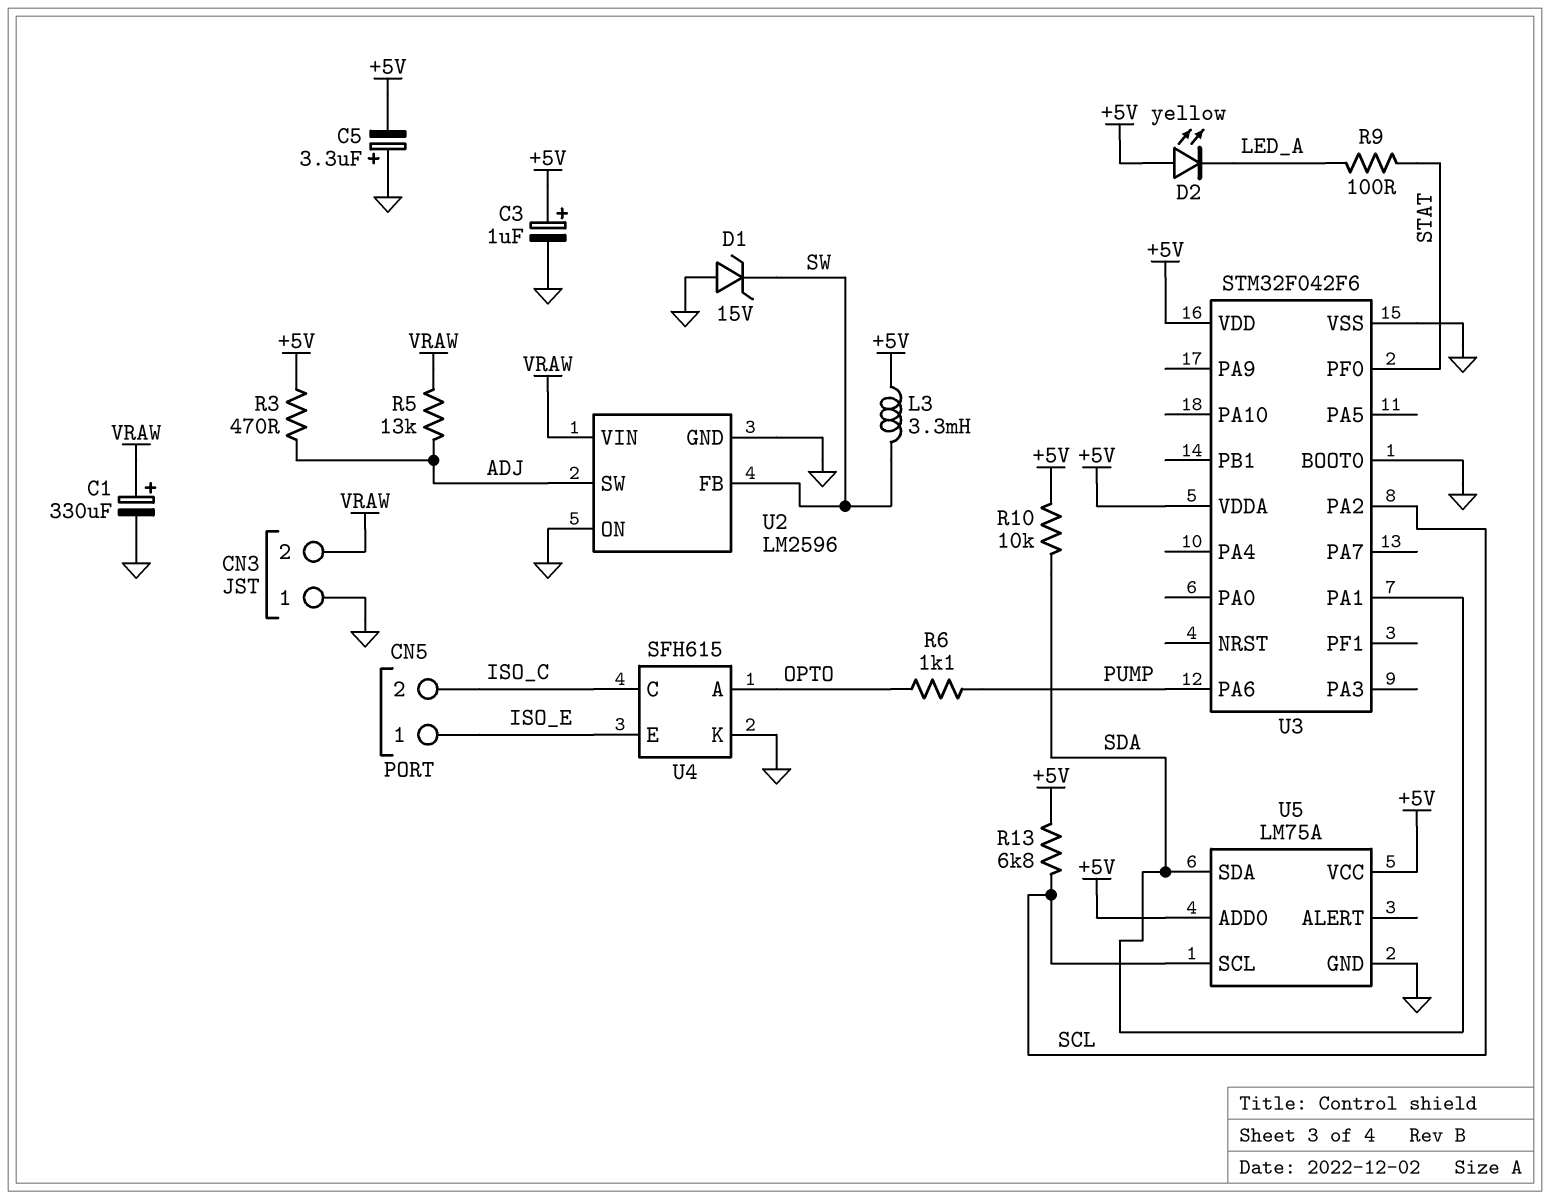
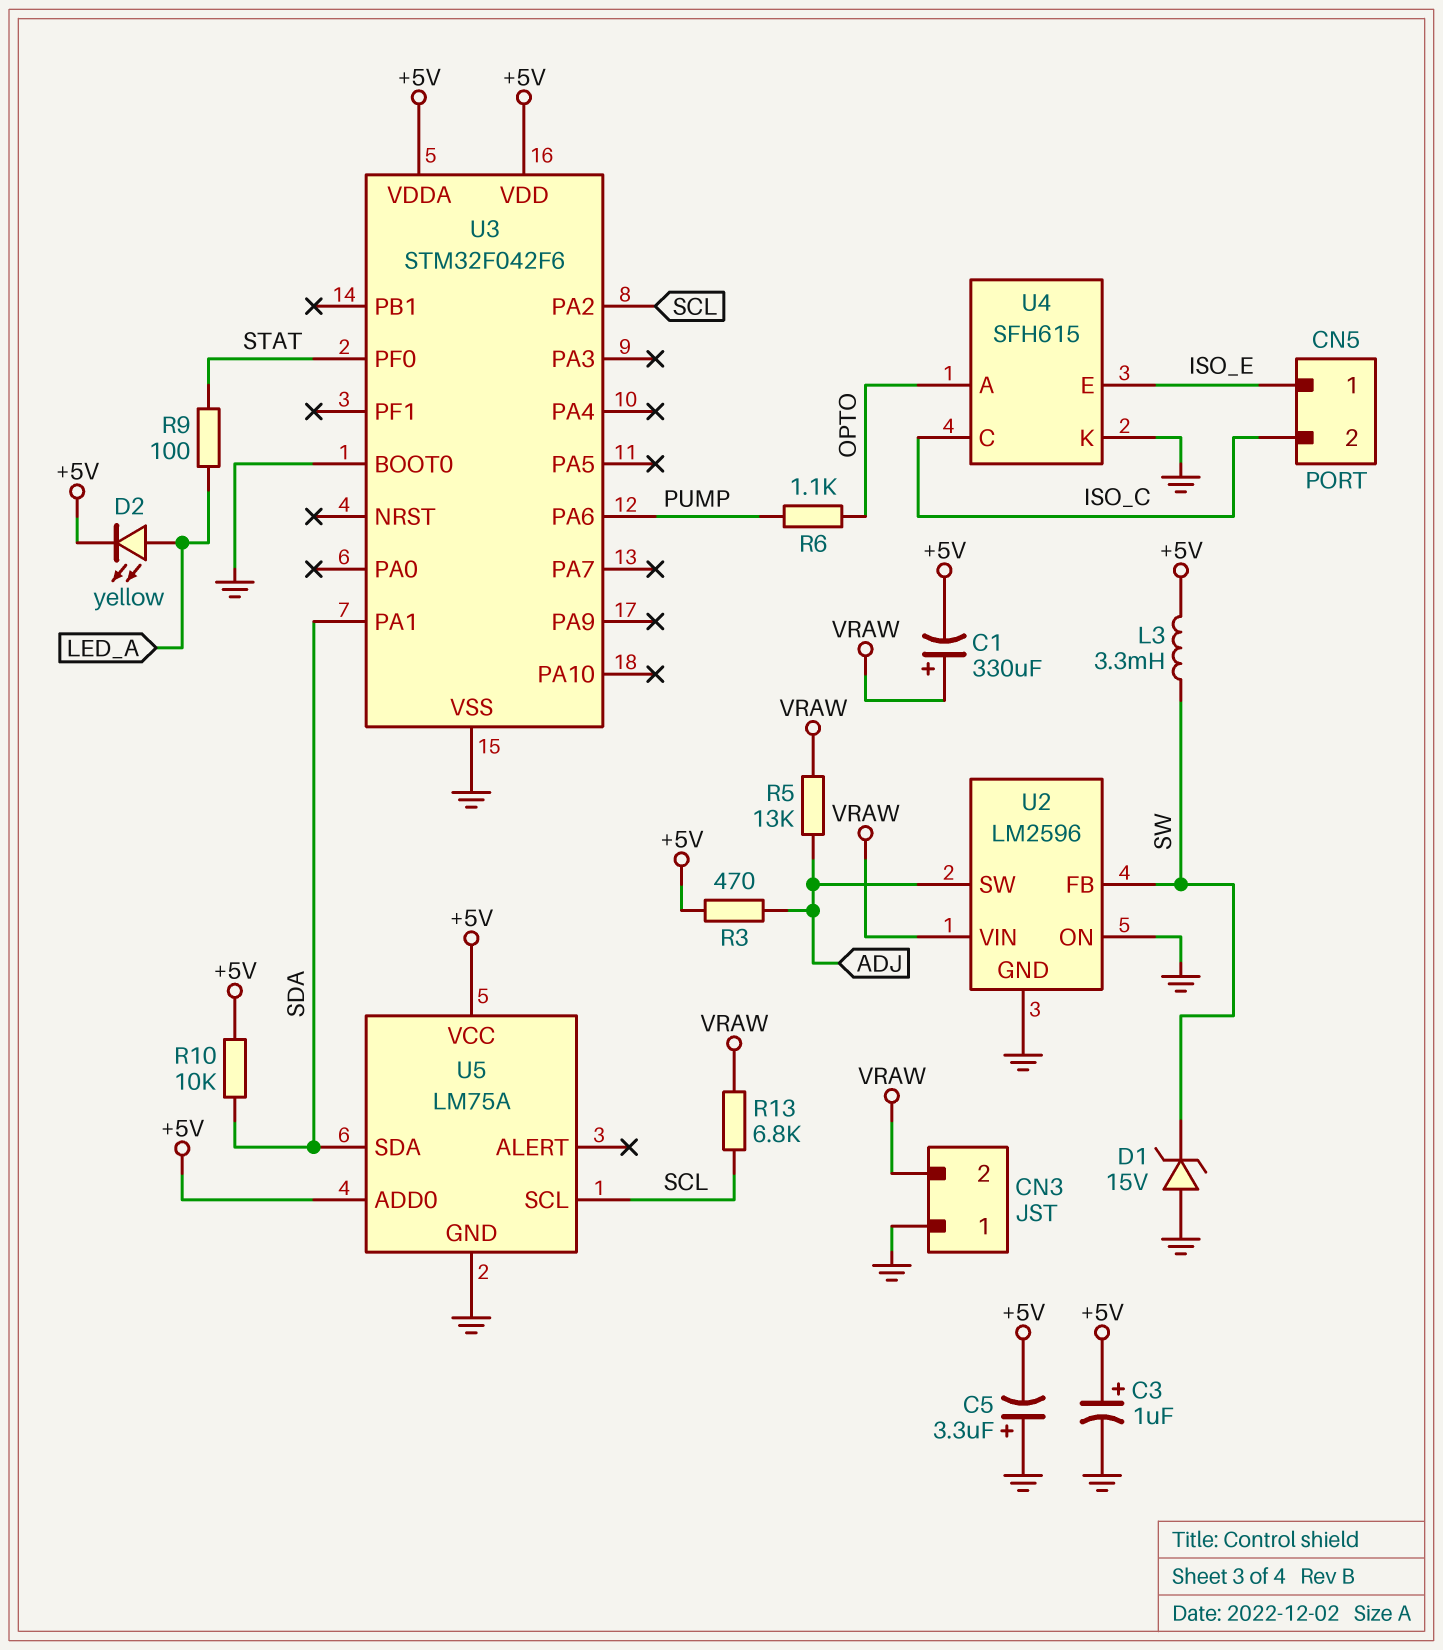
C1: 330uF (plus VRAW, minus GND) -> 330uF (plus VRAW, minus +5V)
D2: LED yellow (A +5V, K LED_A) -> LED yellow (A LED_A, K +5V)
R13: 6.8k (+5V, SCL) -> 6.8k (SCL, VRAW)

